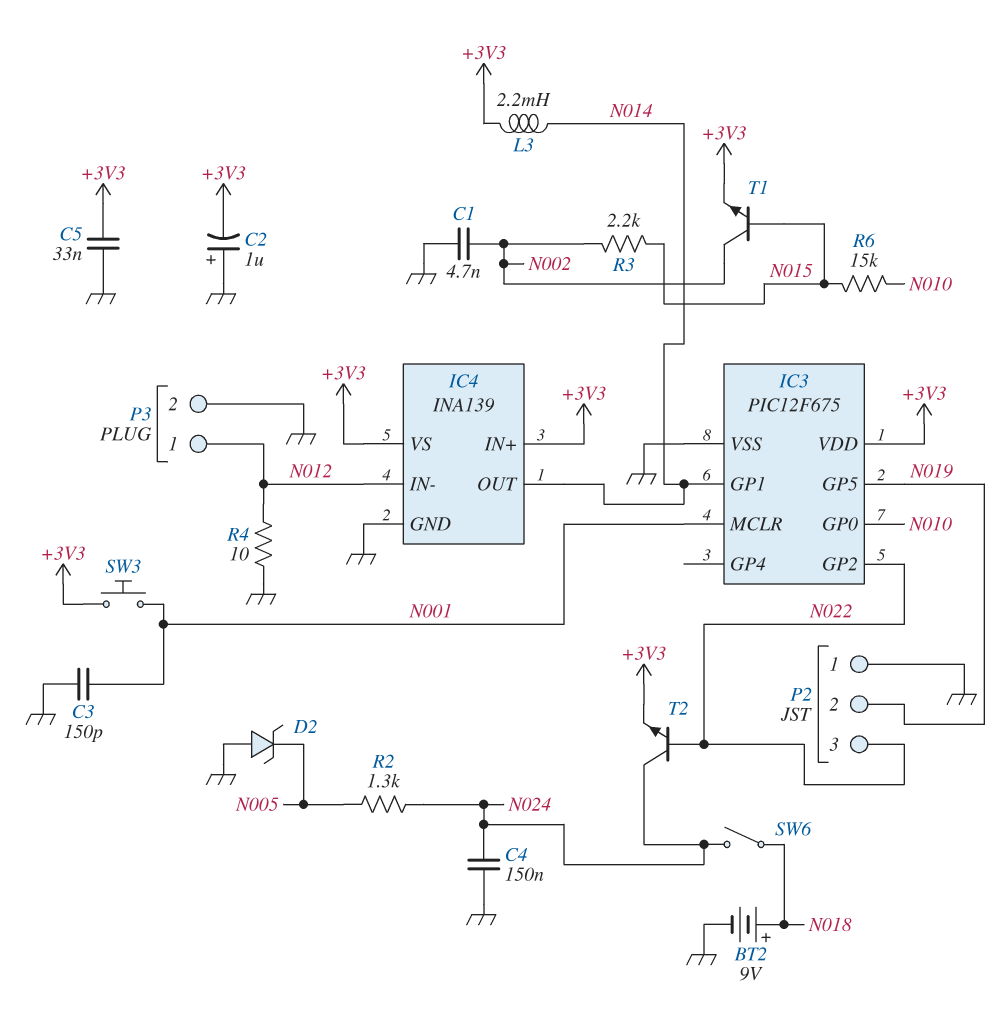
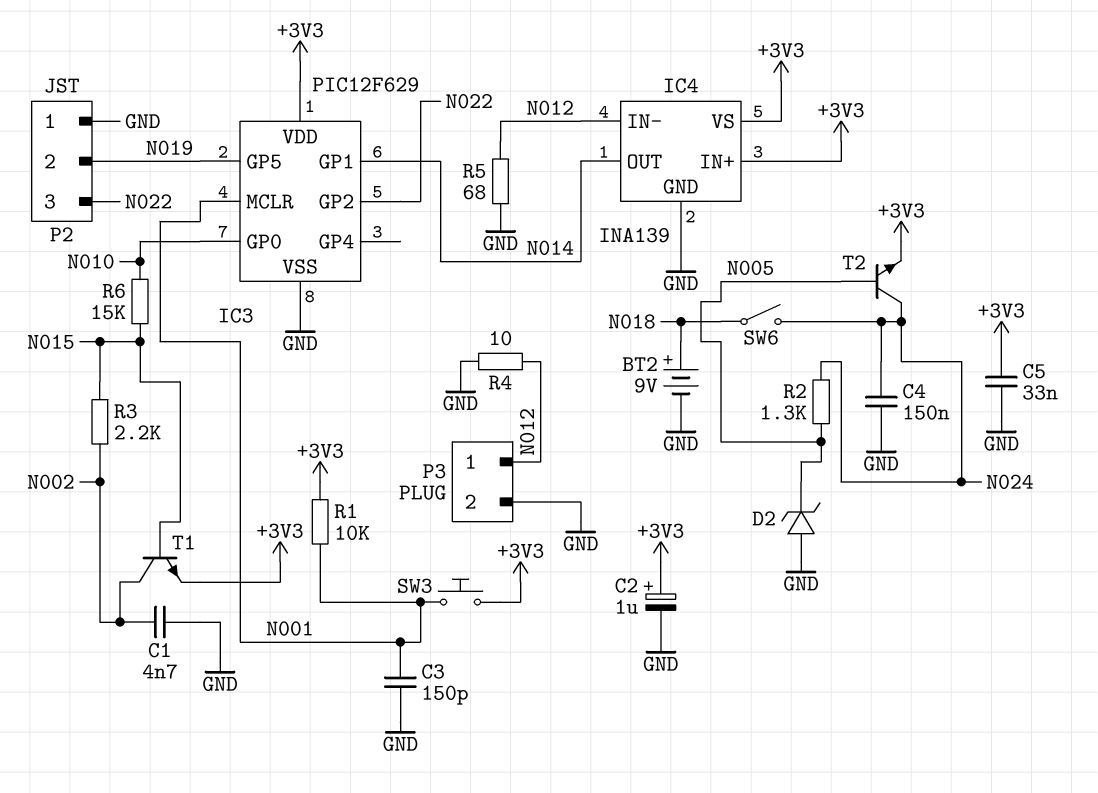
C2: 1uF (plus GND, minus +3V3) -> 1uF (plus +3V3, minus GND)
IC3: PIC12F675 -> PIC12F629
L3: 2.2mH (+3V3, N014) -> none
R1: none -> 10k (+3V3, N001)
R5: none -> 68 (GND, N012)
T2: NPN (B N022, C N024, E +3V3) -> NPN (B N005, C N024, E +3V3)

